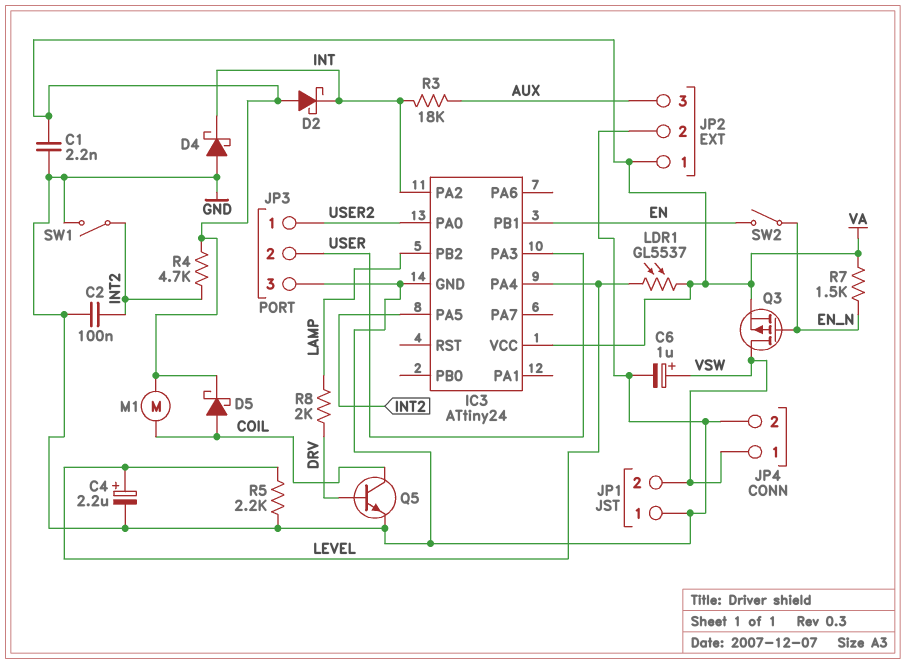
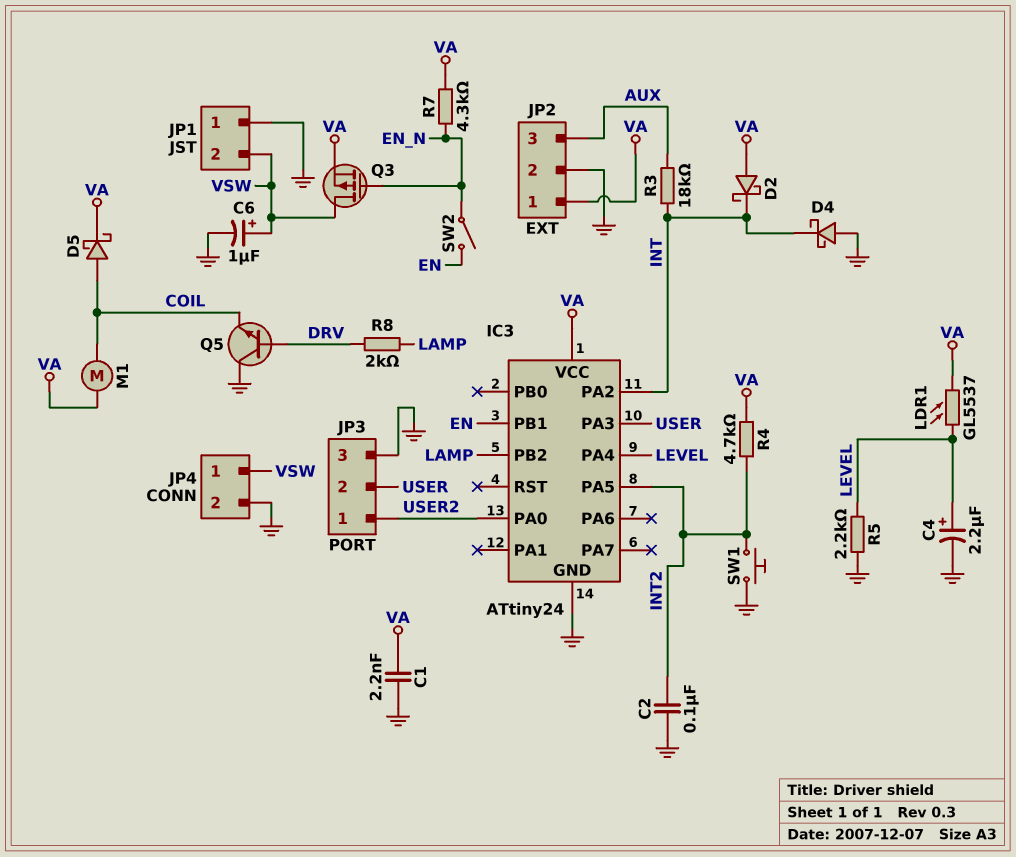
Q5: NPN (B DRV, C COIL, E GND) -> NPN (B DRV, C GND, E COIL)
R7: 1.5k (EN_N, VA) -> 4.3k (EN_N, VA)
SW1: switch (GND, INT2) -> button (GND, INT2)

